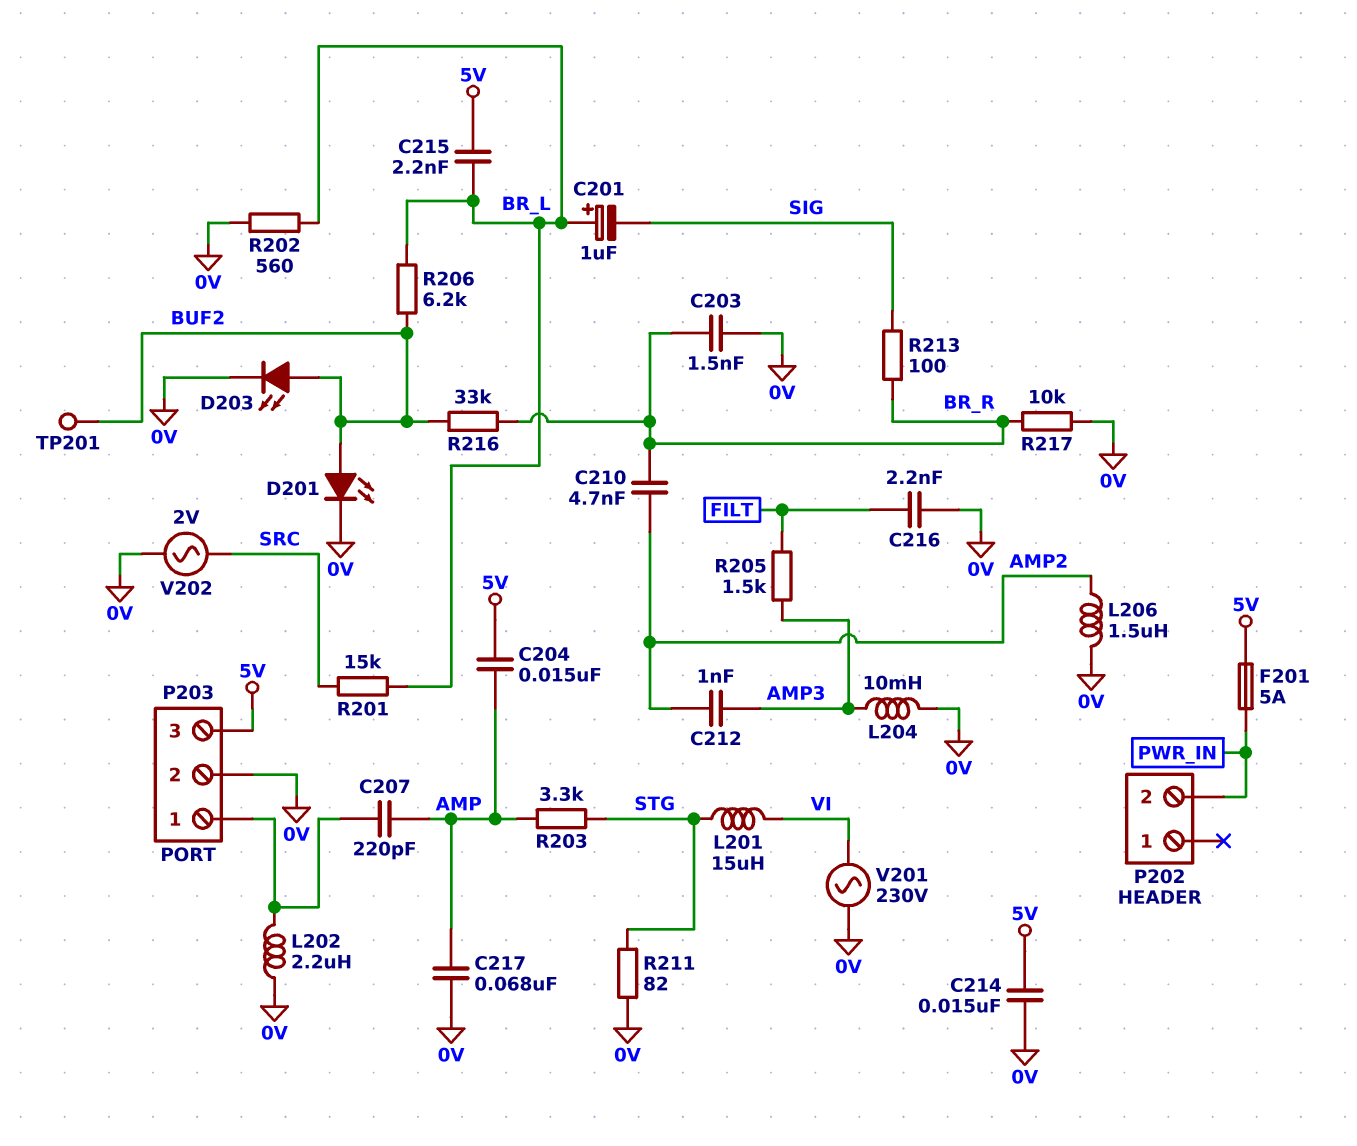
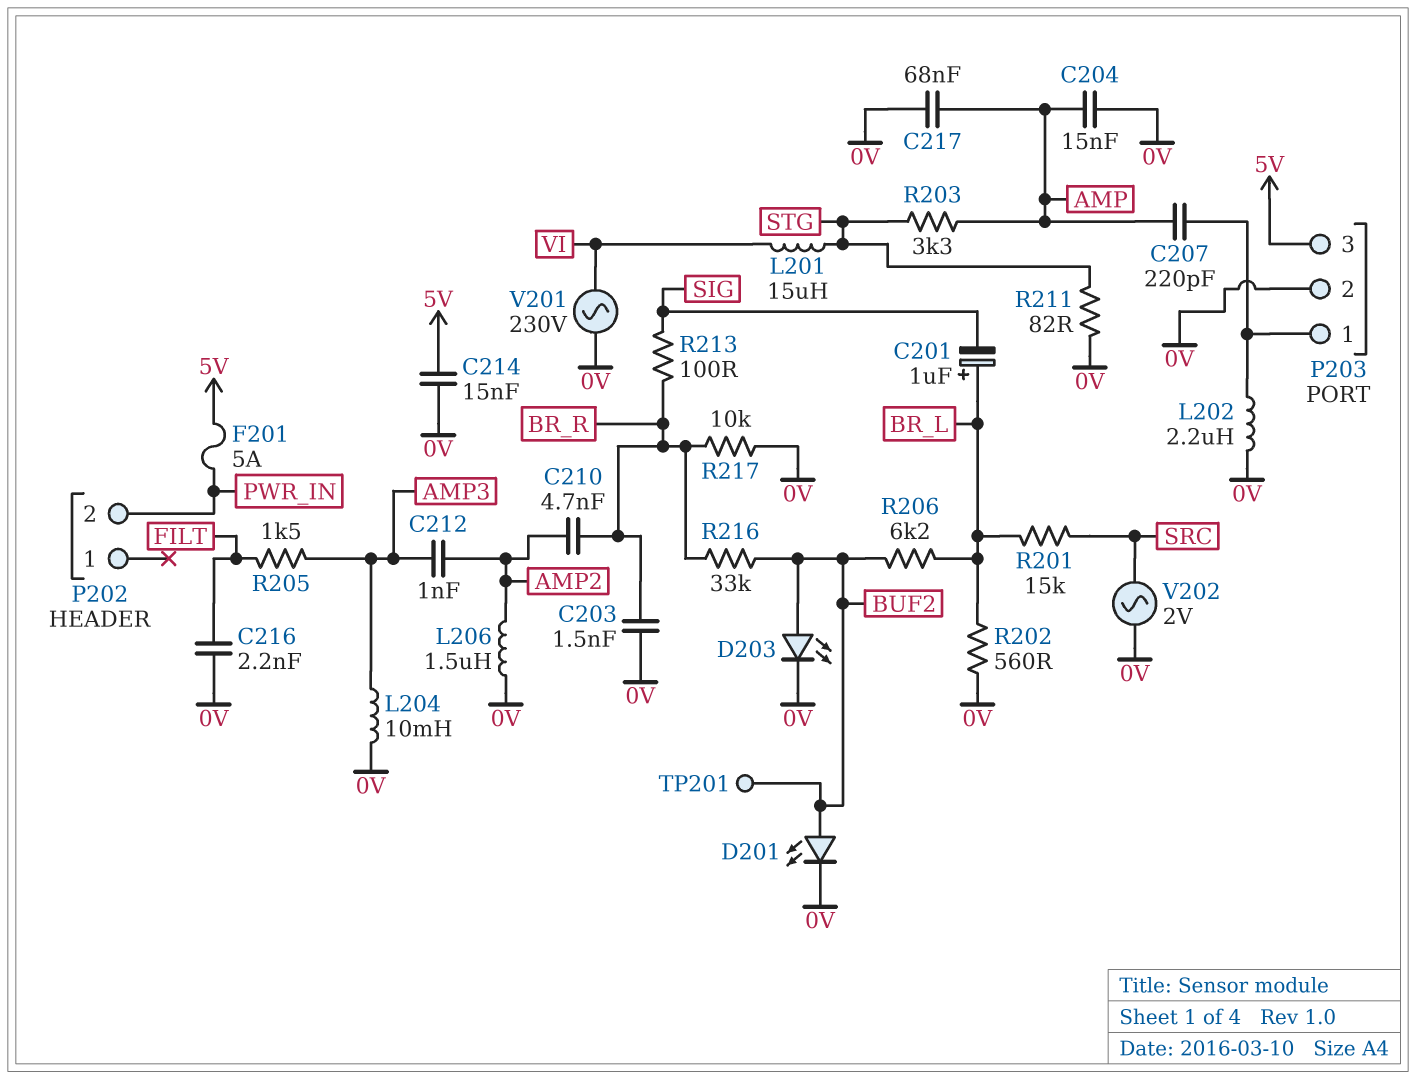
C204: 15nF (5V, AMP) -> 15nF (0V, AMP)
C215: 2.2nF (5V, BR_L) -> none

